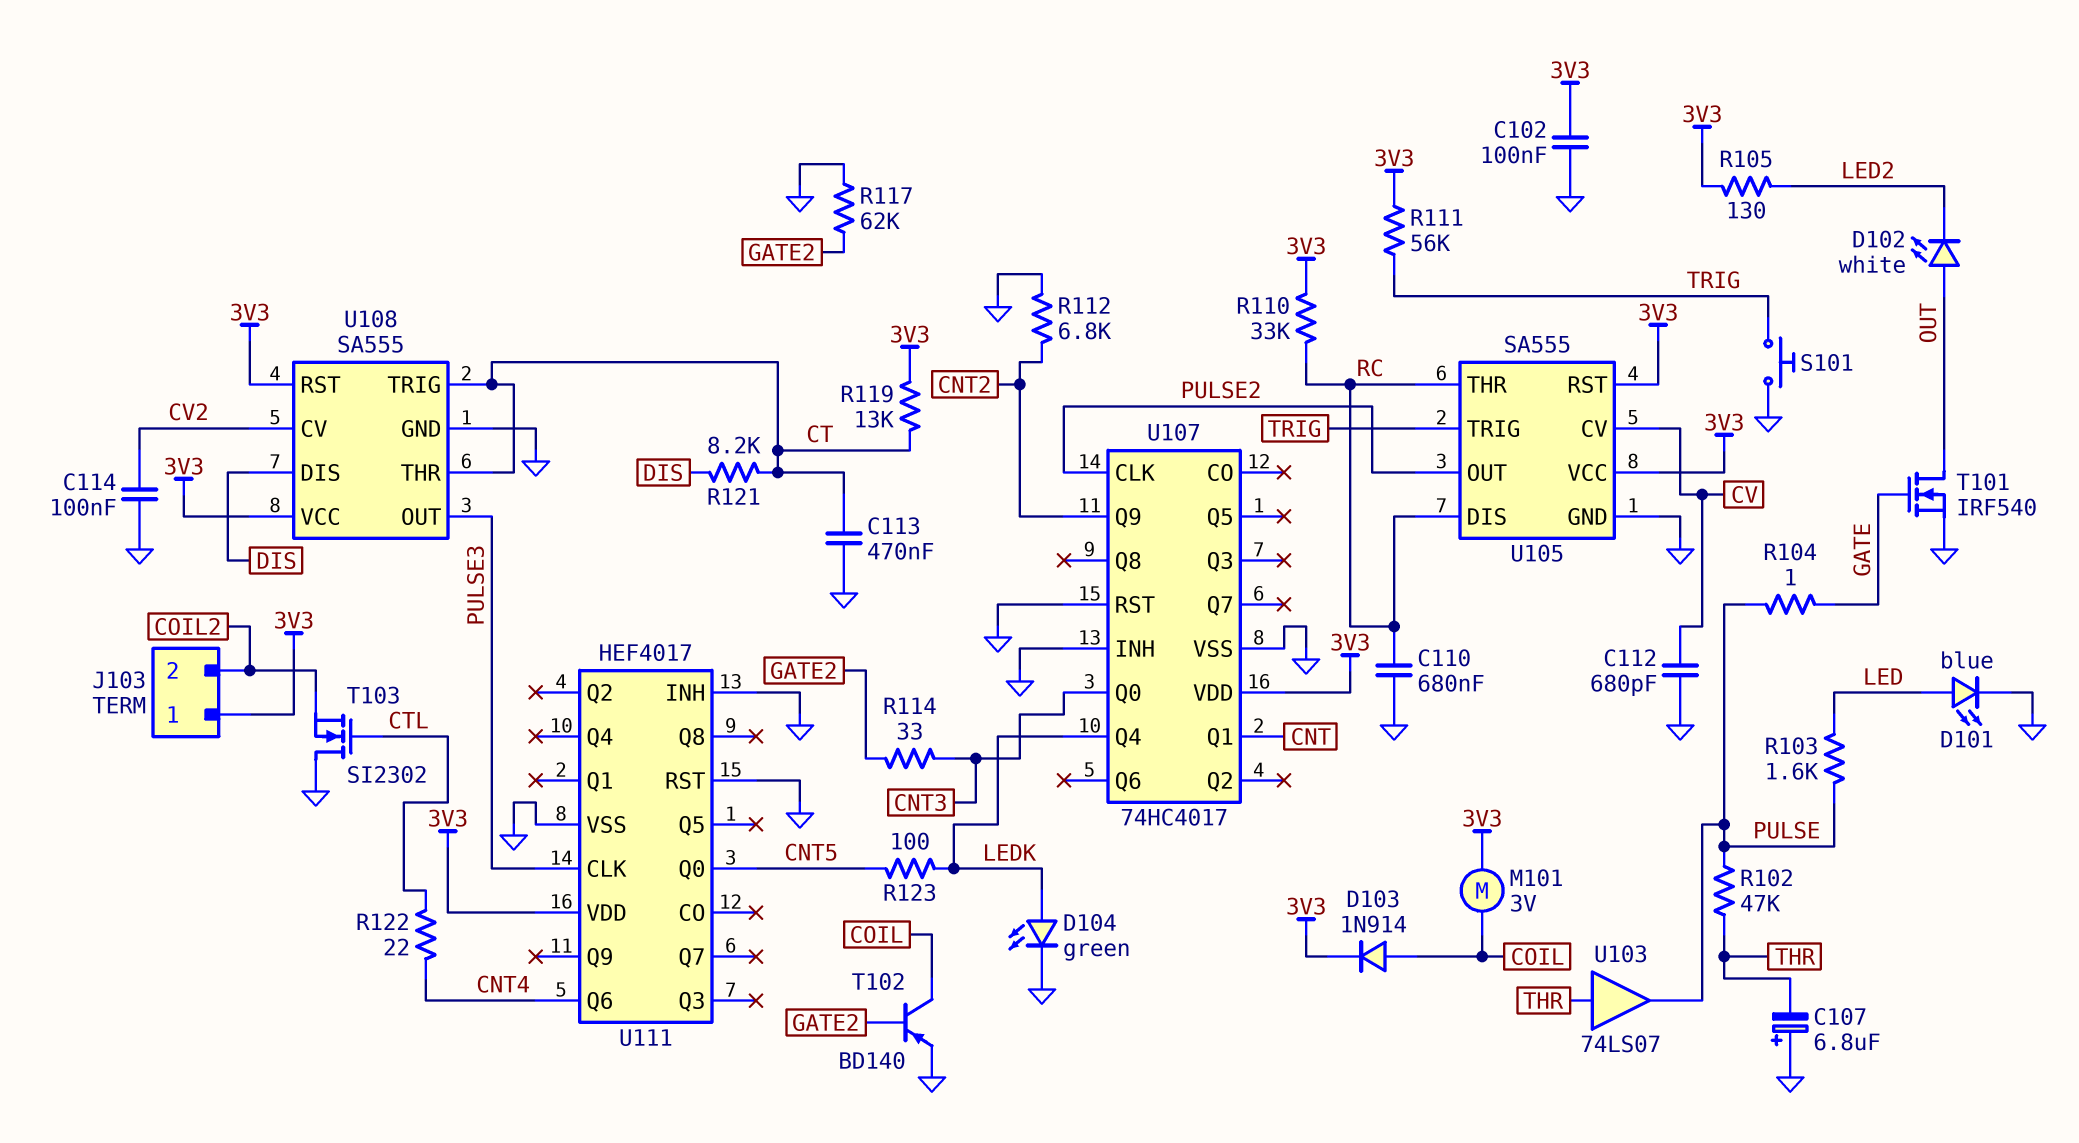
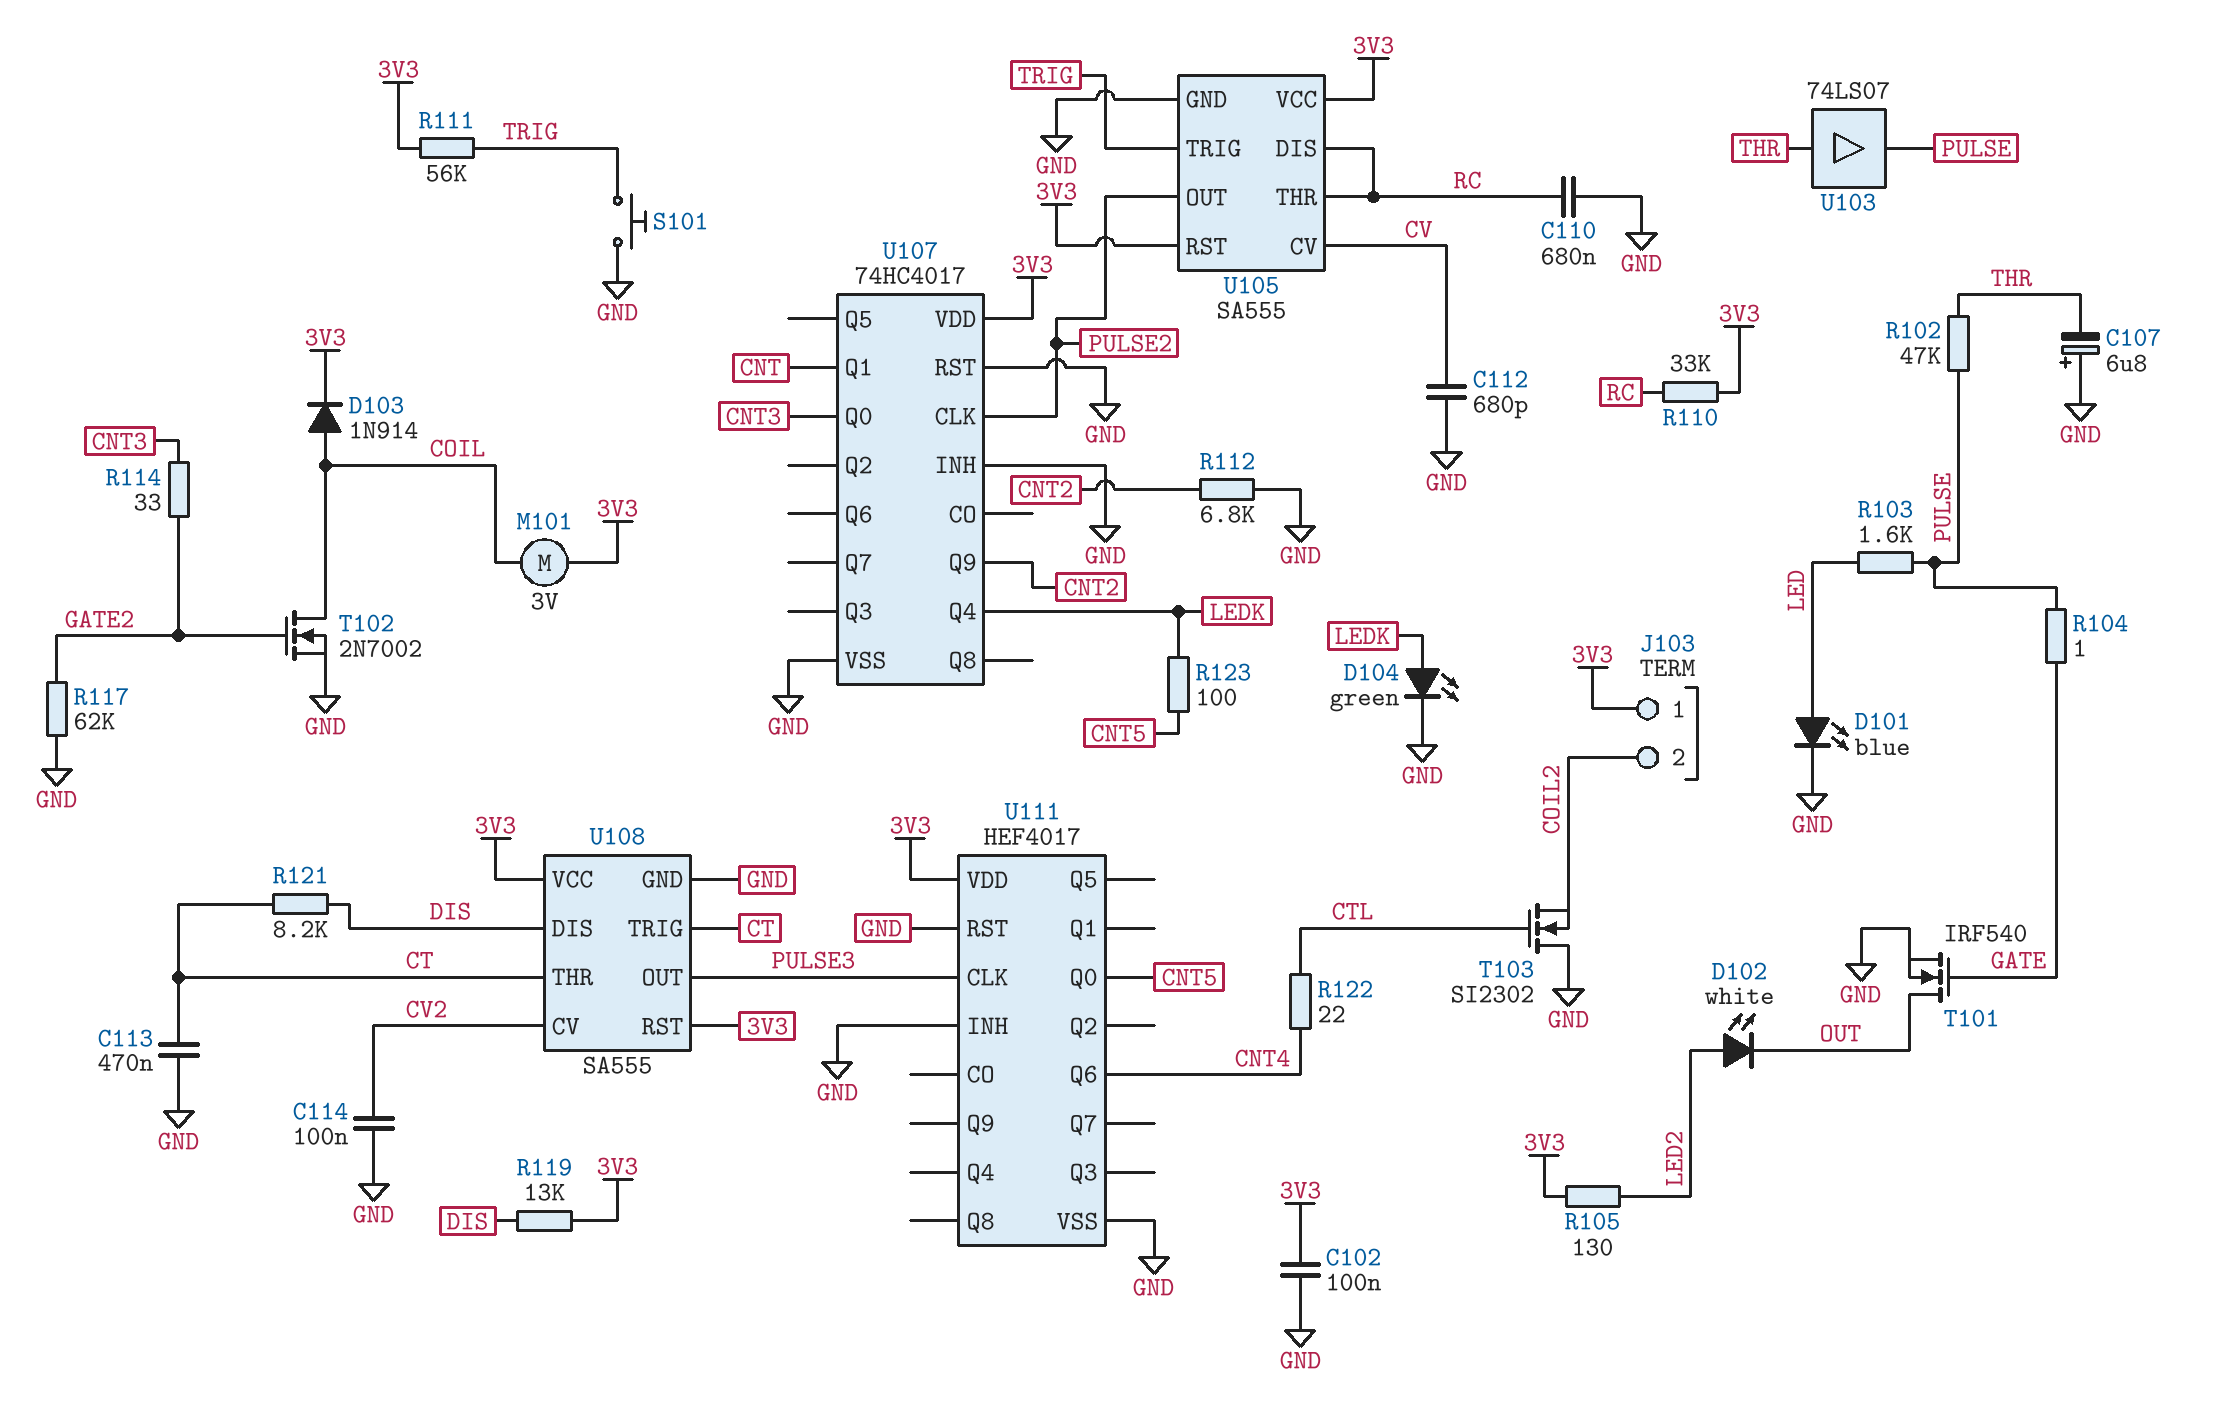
D102: LED white (A OUT, K LED2) -> LED white (A LED2, K OUT)
R119: 13k (3V3, CT) -> 13k (3V3, DIS)
T102: PNP BD140 (B GATE2, C COIL, E GND) -> NMOS 2N7002 (G GATE2, D COIL, S GND)

